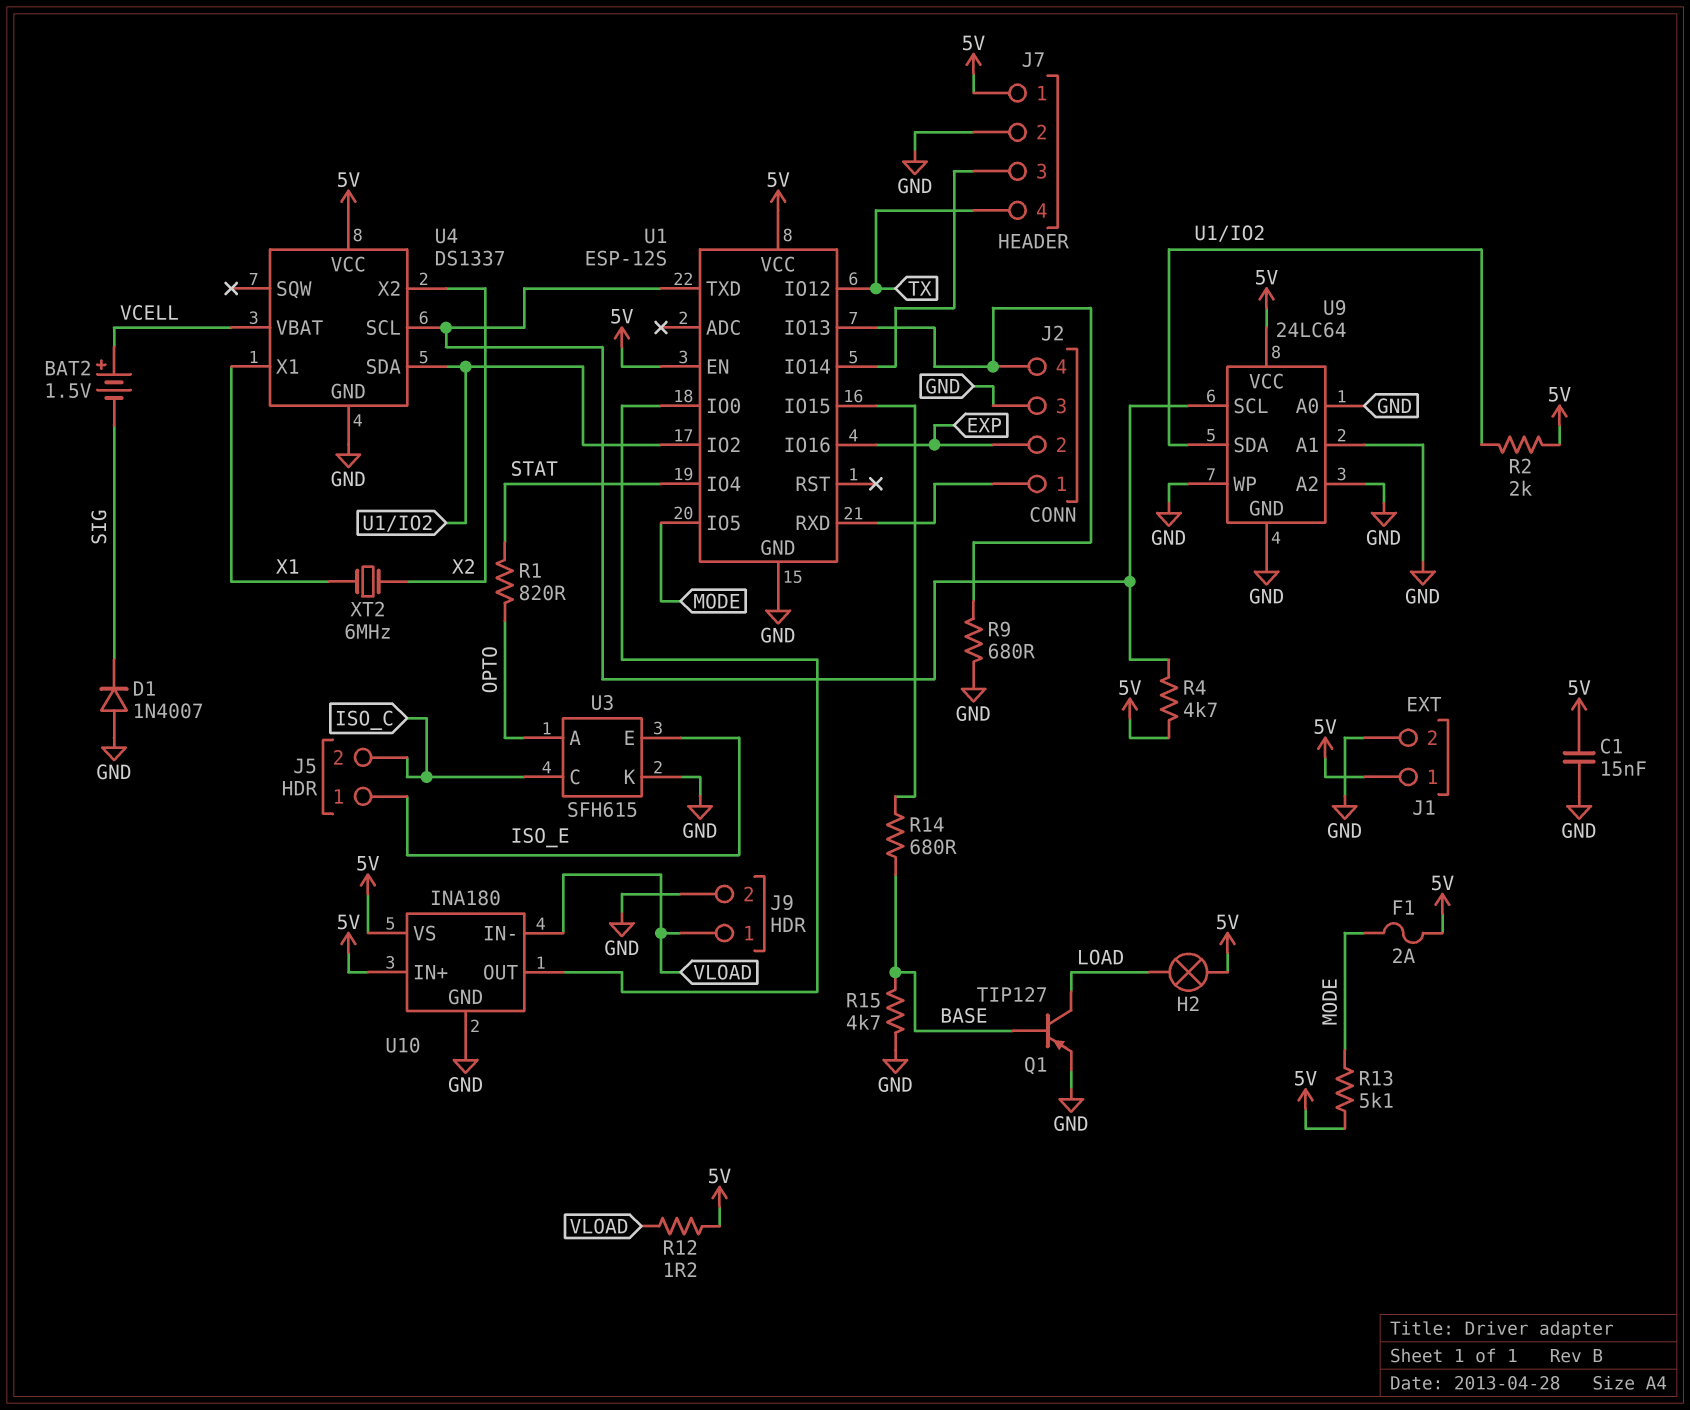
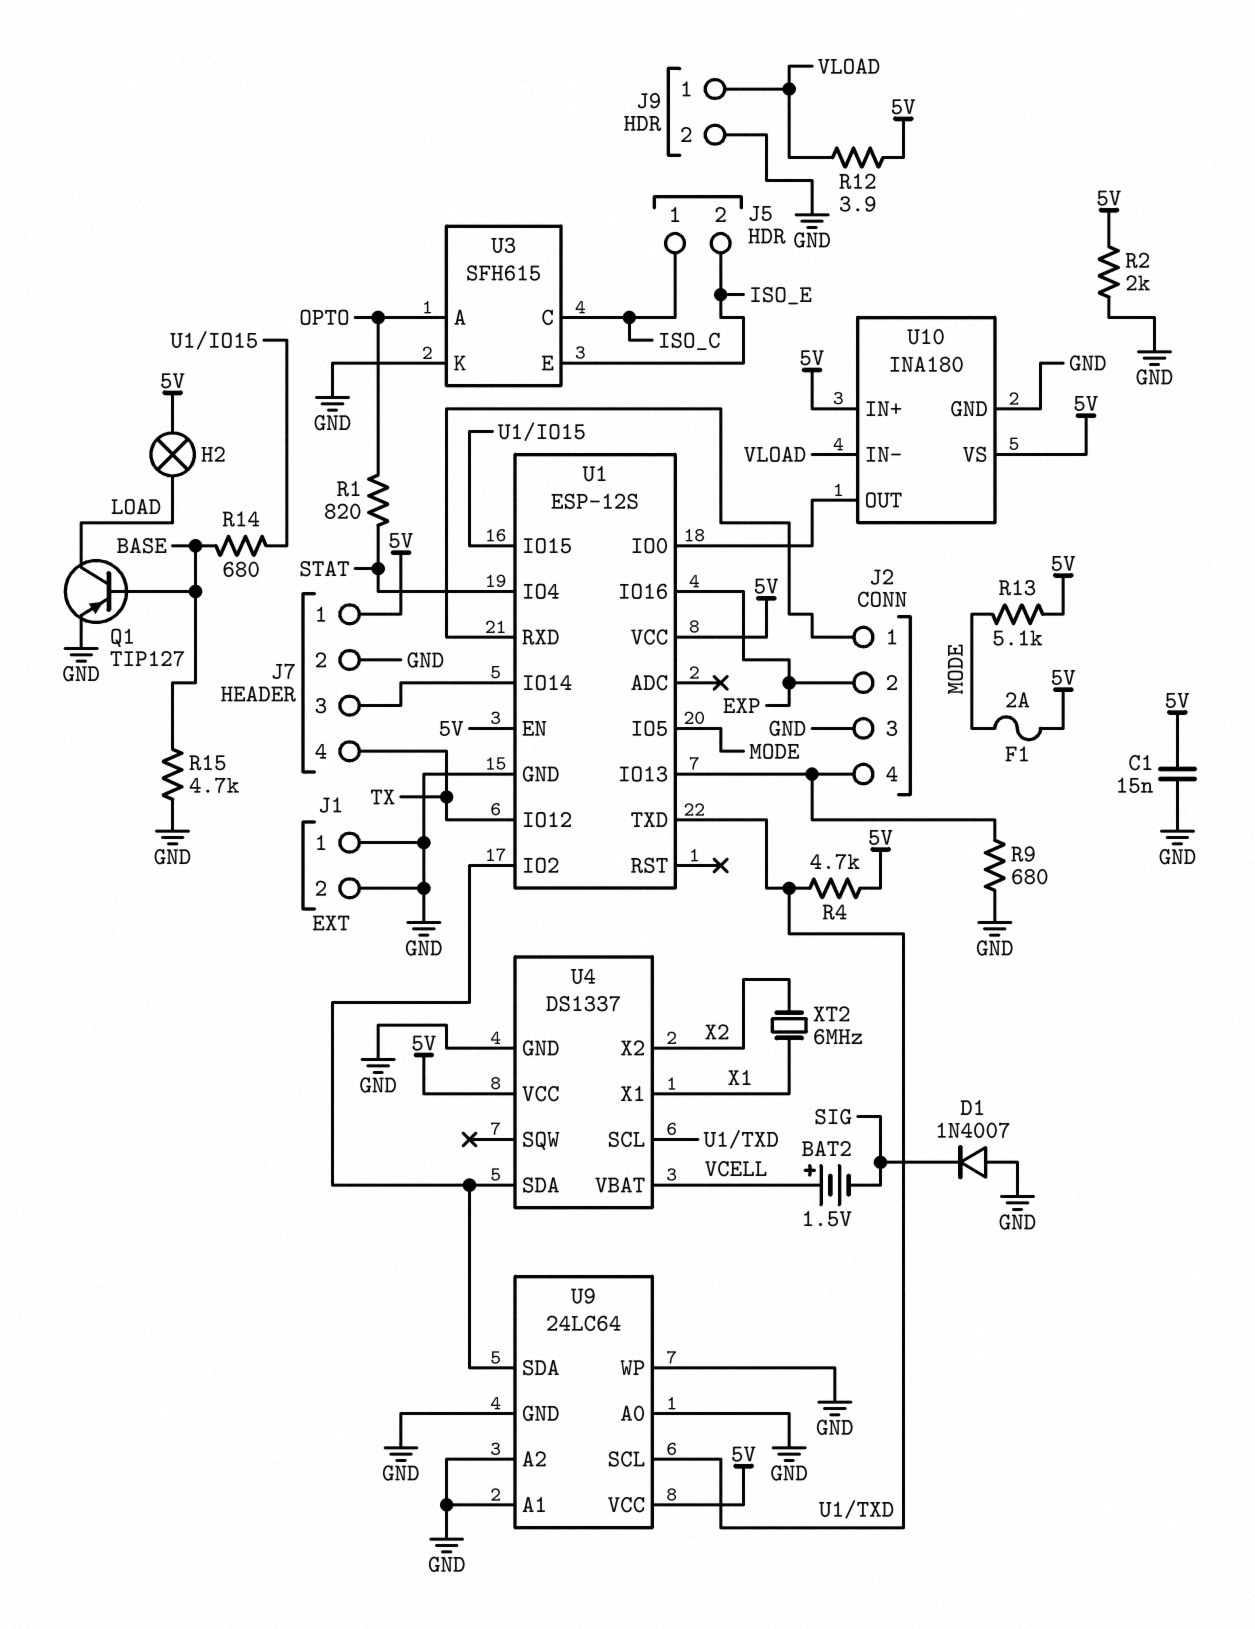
J1 pin 1: 5V -> GND
J5 pin 1: ISO_E -> ISO_C
J5 pin 2: ISO_C -> ISO_E
R2: 2k (5V, U1/IO2) -> 2k (5V, GND)
R12: 1.2 (5V, VLOAD) -> 3.9 (5V, VLOAD)

